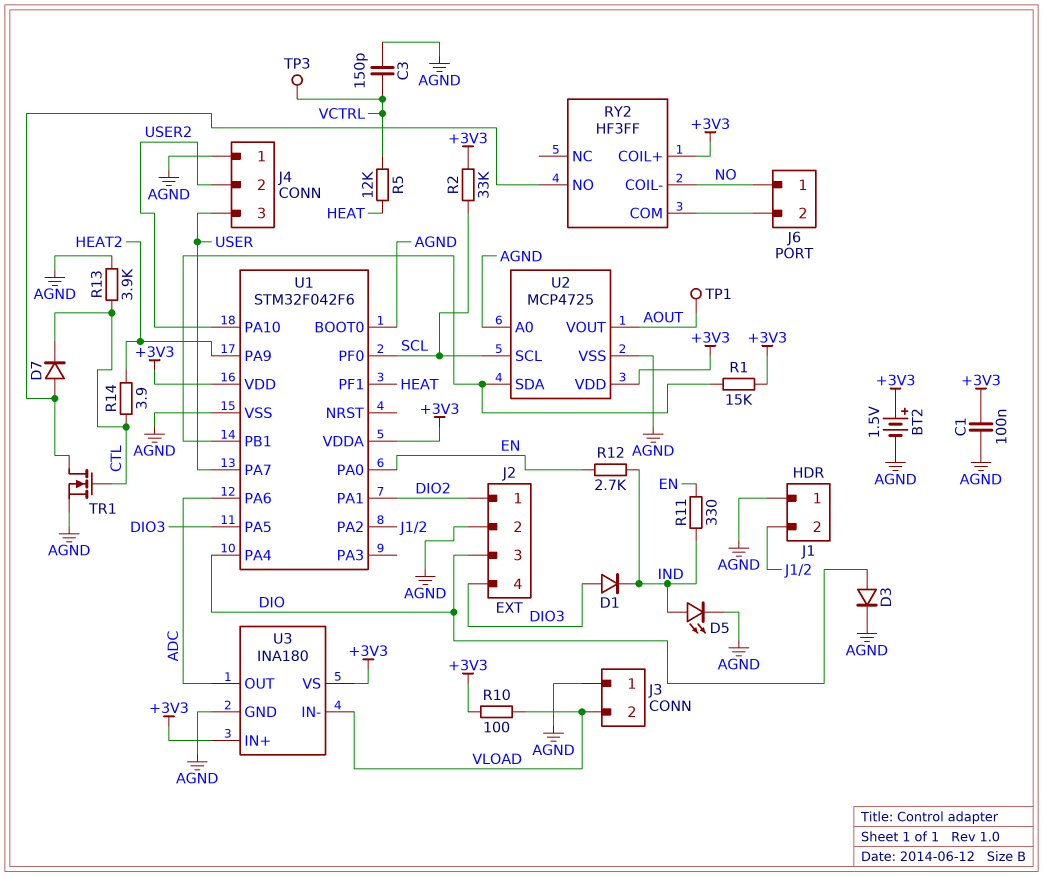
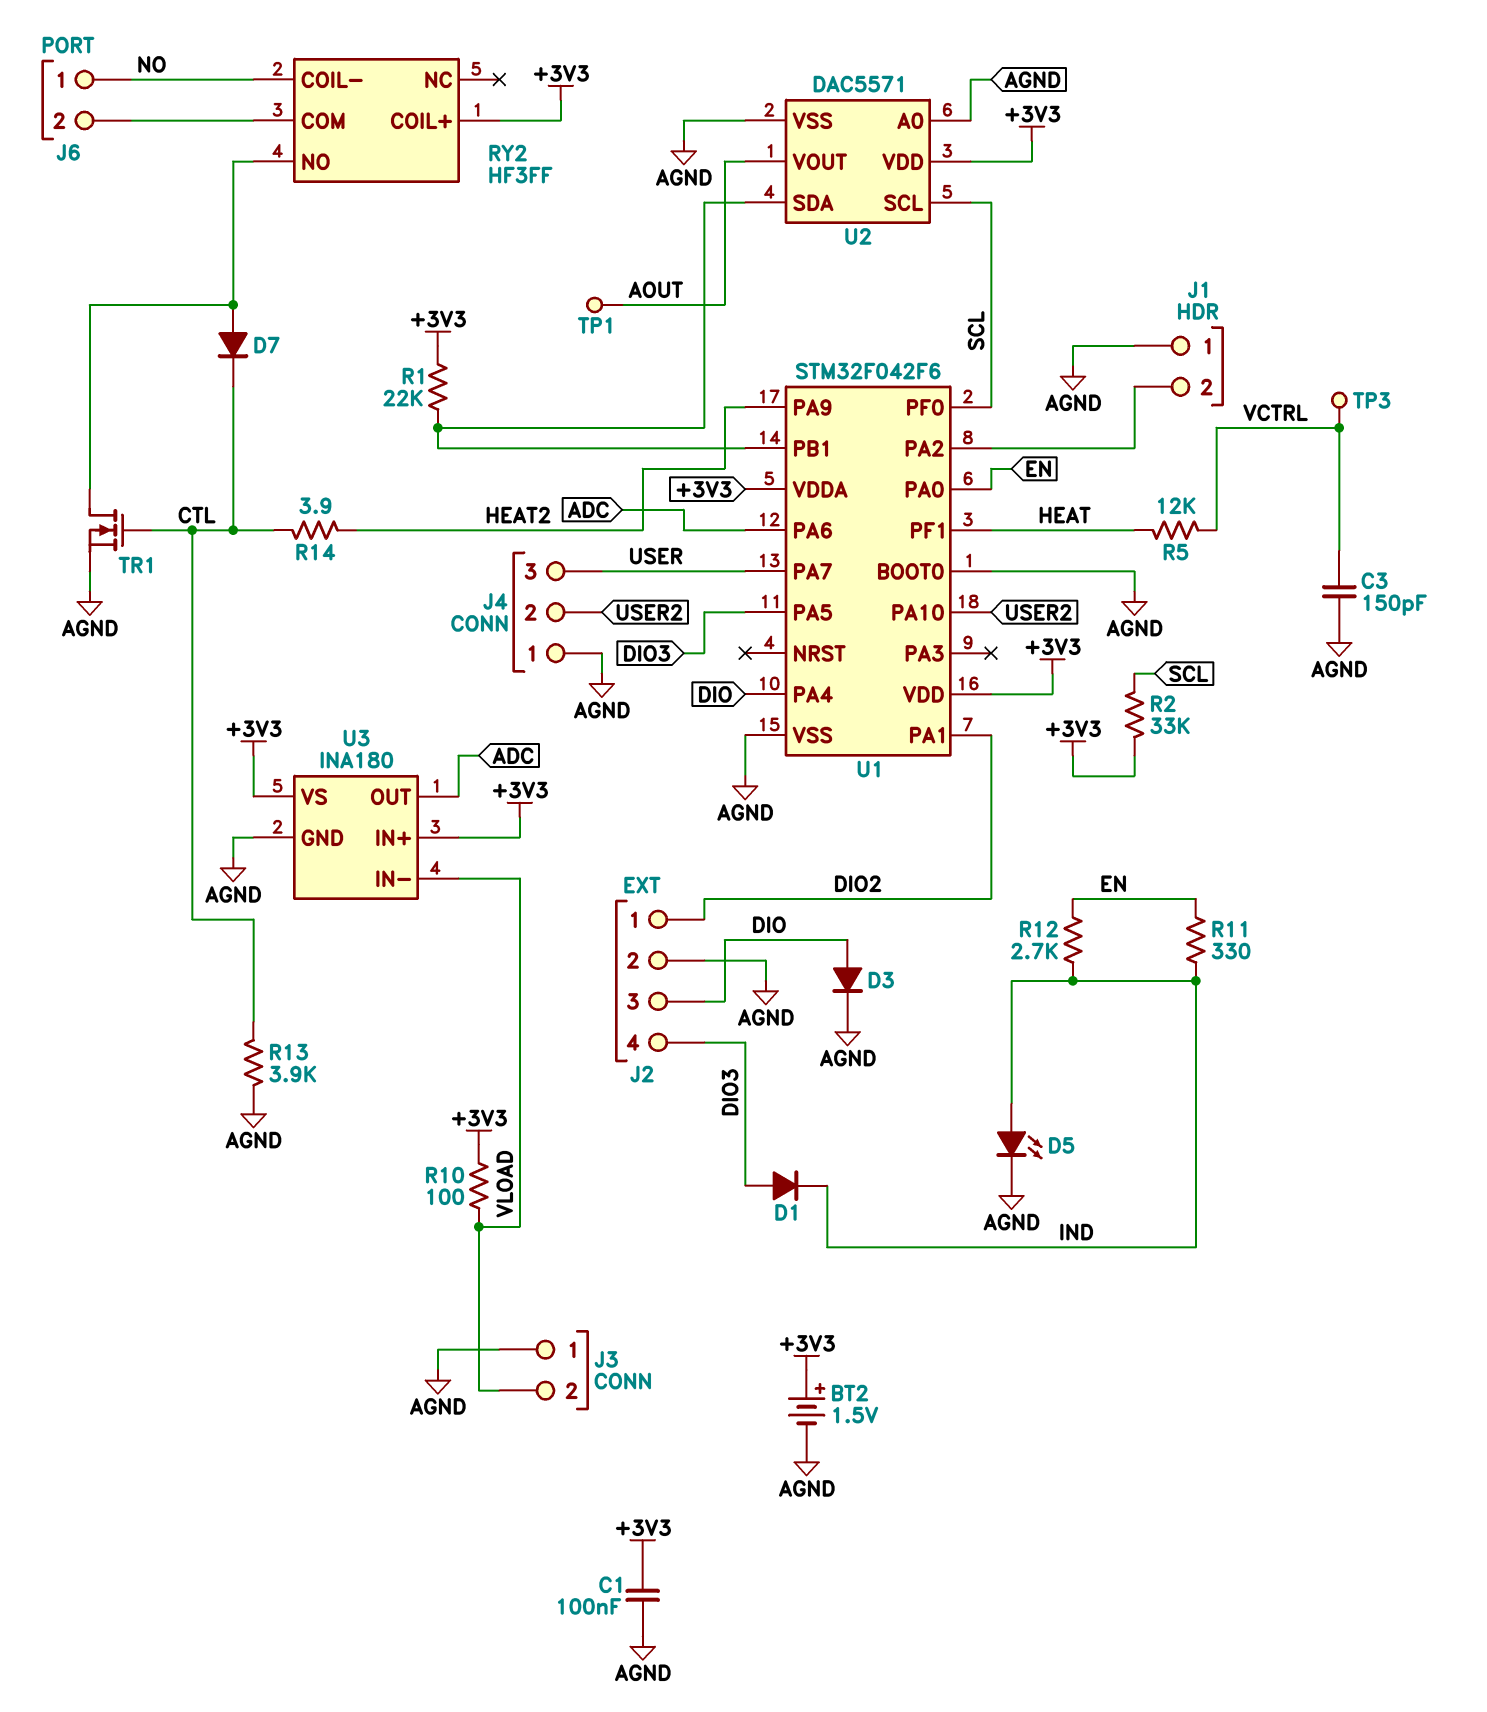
R1: 15k (+3V3, U1/PB1) -> 22k (+3V3, U1/PB1)
U2: MCP4725 -> DAC5571

